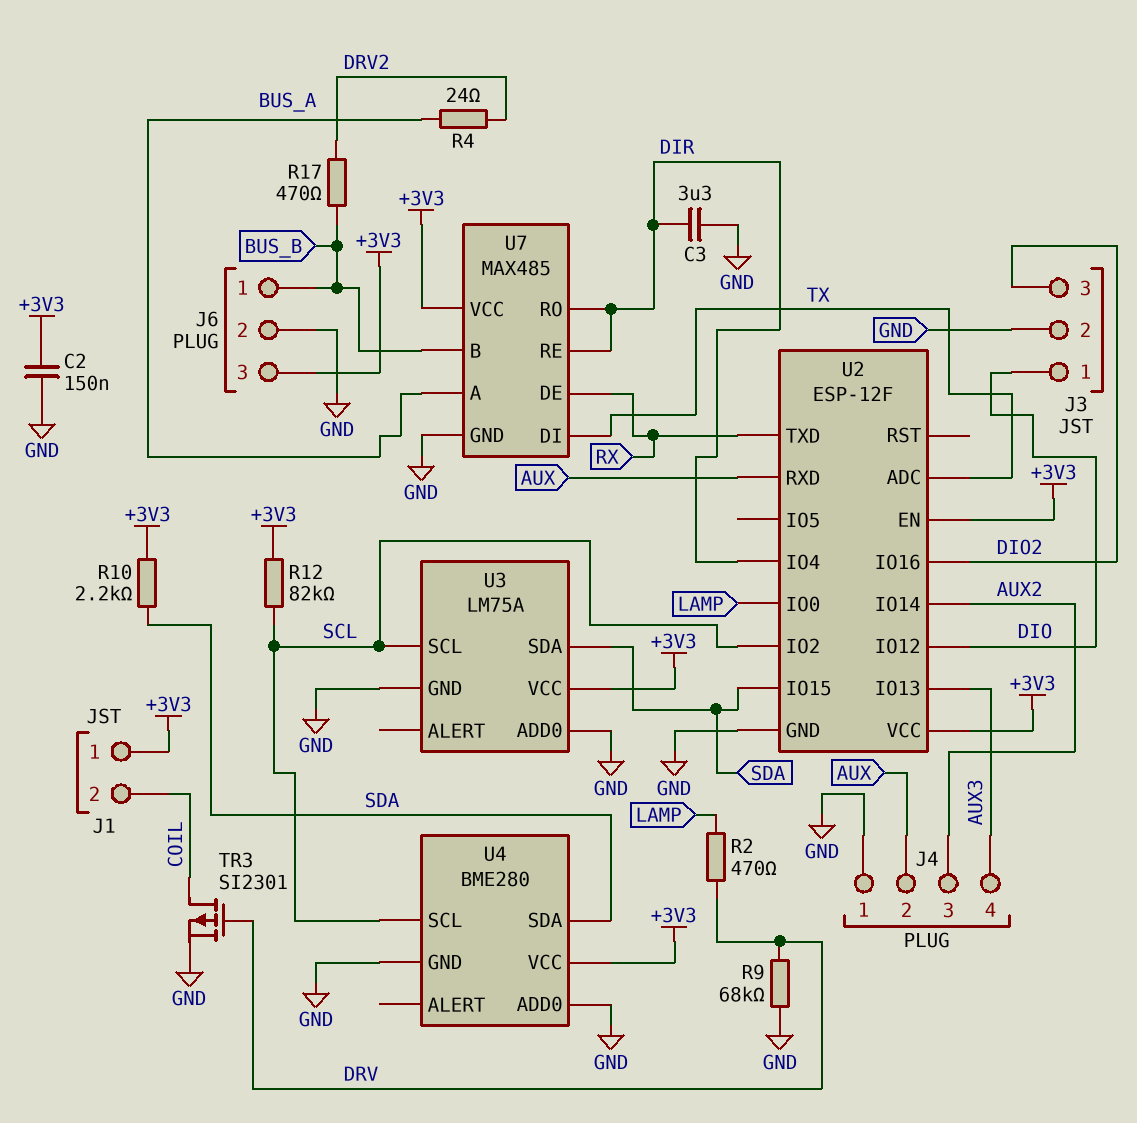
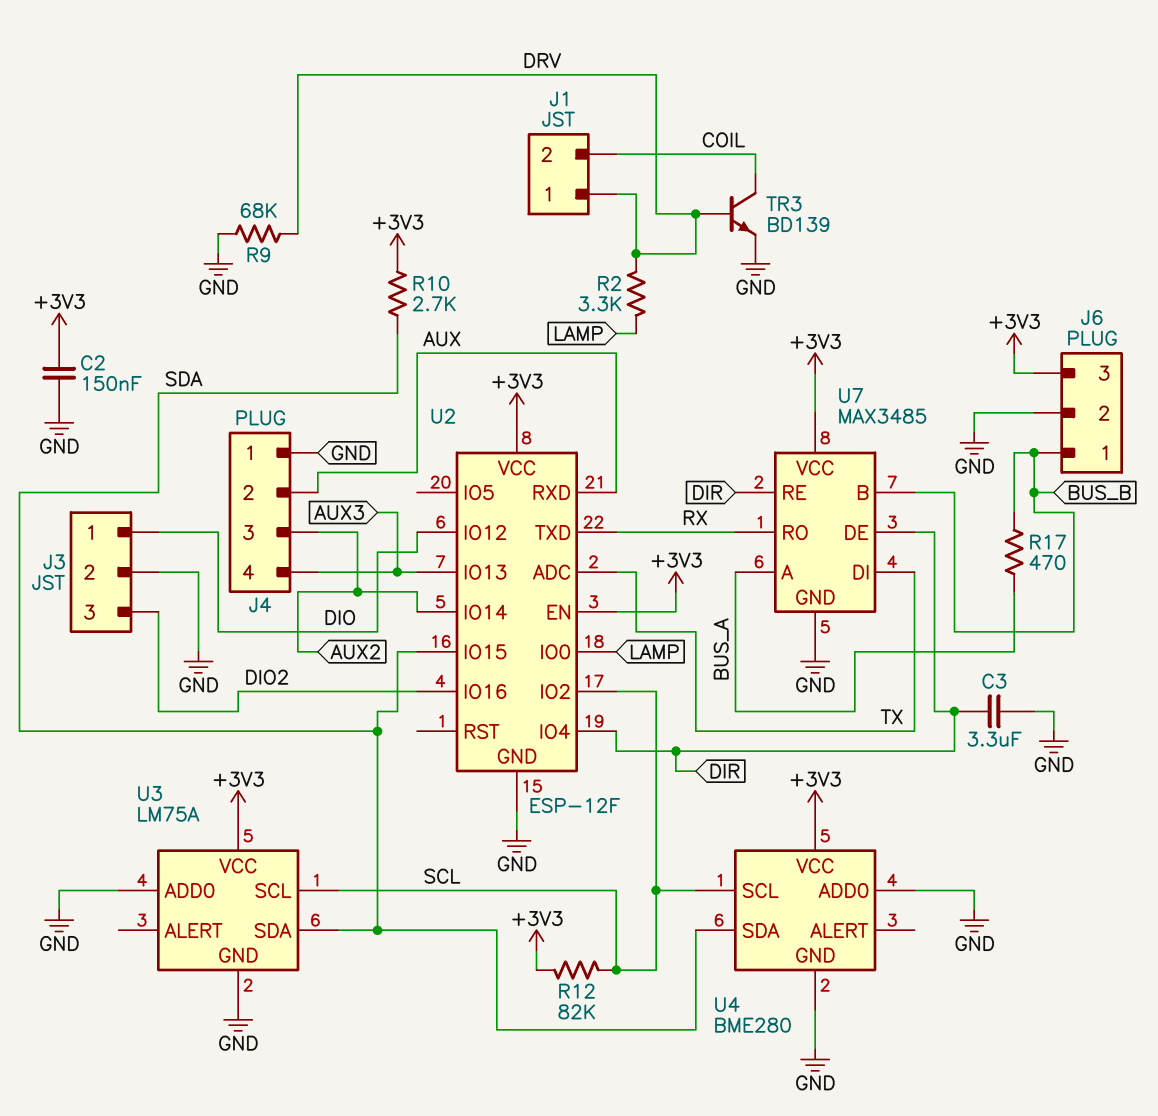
J1 pin 1: +3V3 -> DRV
R2: 470 (DRV, LAMP) -> 3.3k (DRV, LAMP)
R4: 24 (BUS_A, DRV2) -> none
R10: 2.2k (+3V3, SDA) -> 2.7k (+3V3, SDA)
R17: 470 (BUS_B, DRV2) -> 470 (BUS_A, BUS_B)
TR3: PMOS SI2301 (G DRV, D COIL, S GND) -> NPN BD139 (B DRV, C COIL, E GND)
U7: MAX485 -> MAX3485
U7 pin DE: RX -> DIR
U7 pin RO: DIR -> RX

